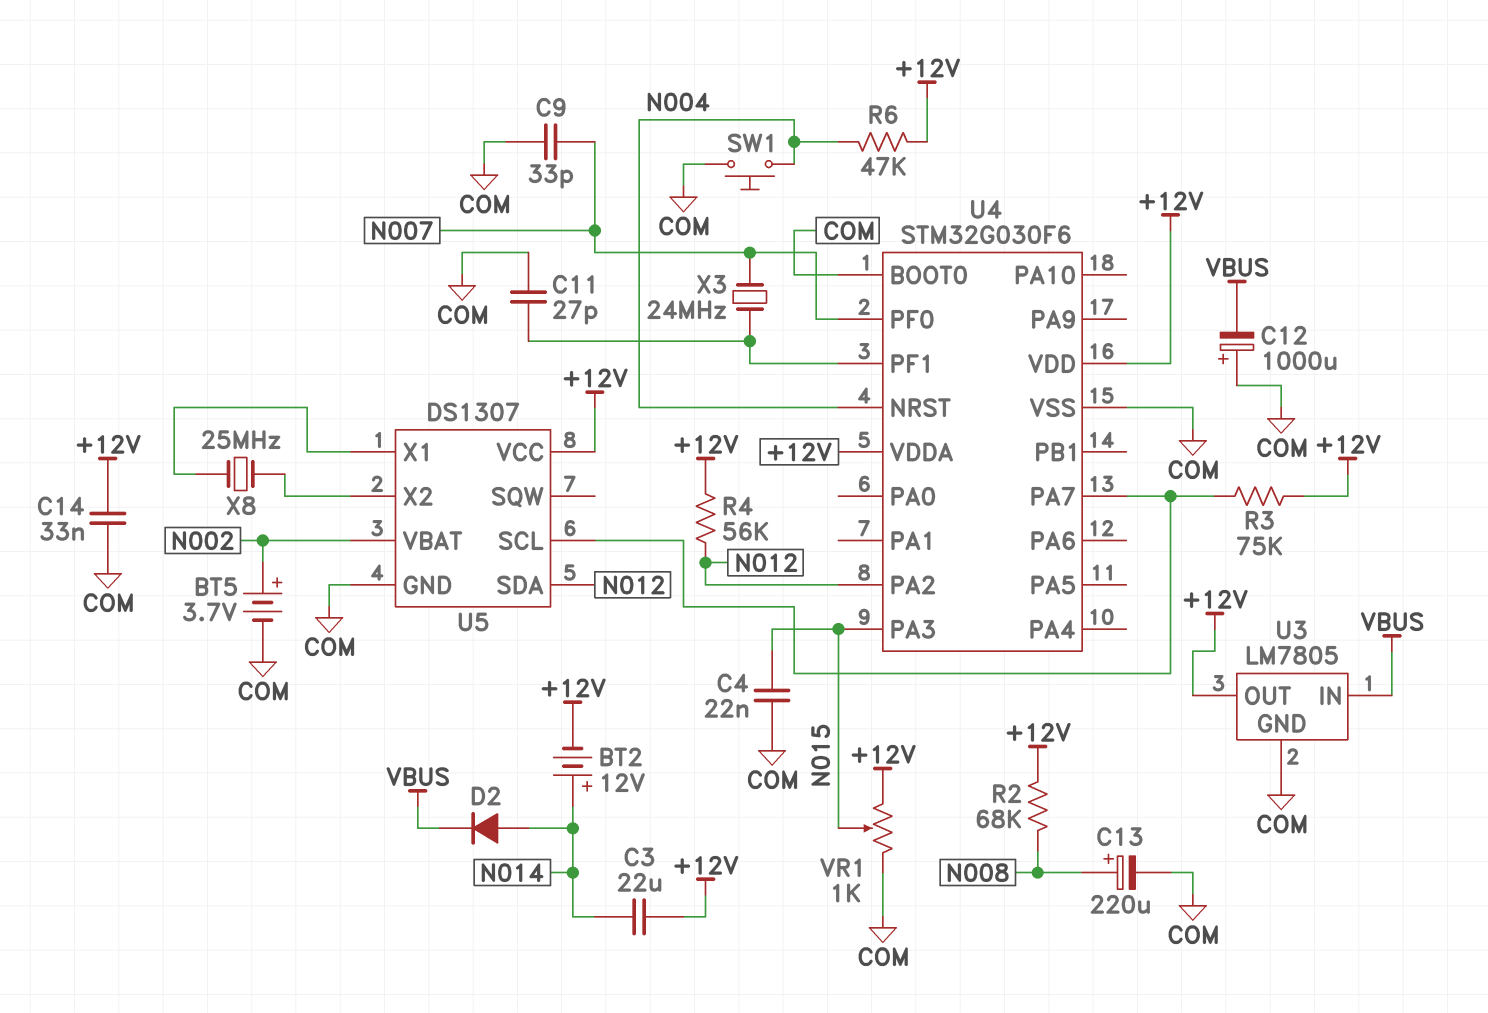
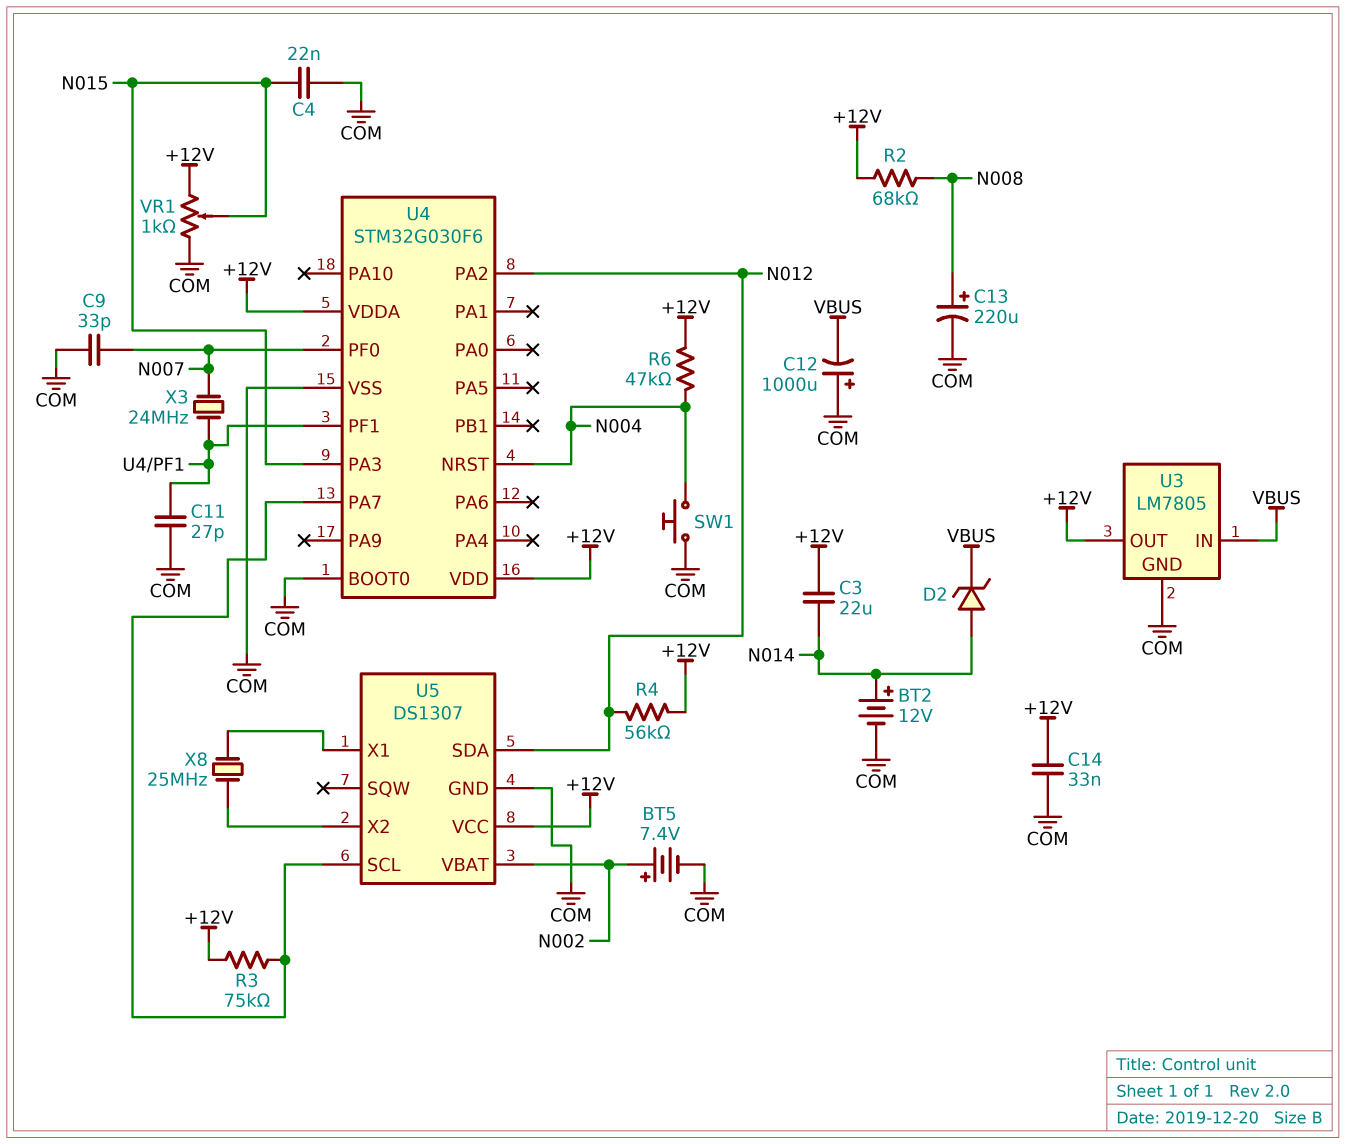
BT2: 12V (plus N014, minus +12V) -> 12V (plus N014, minus COM)
BT5: 3.7V (plus N002, minus COM) -> 7.4V (plus N002, minus COM)
D2: diode (A N014, K VBUS) -> zener (A N014, K VBUS)

